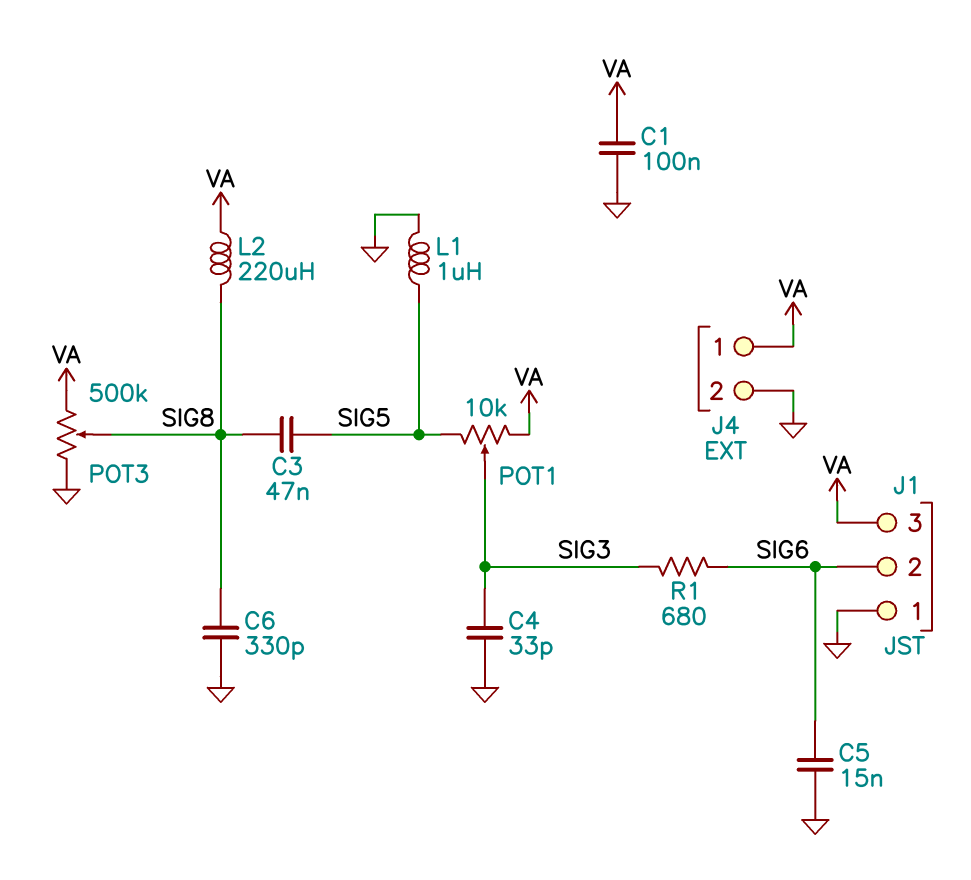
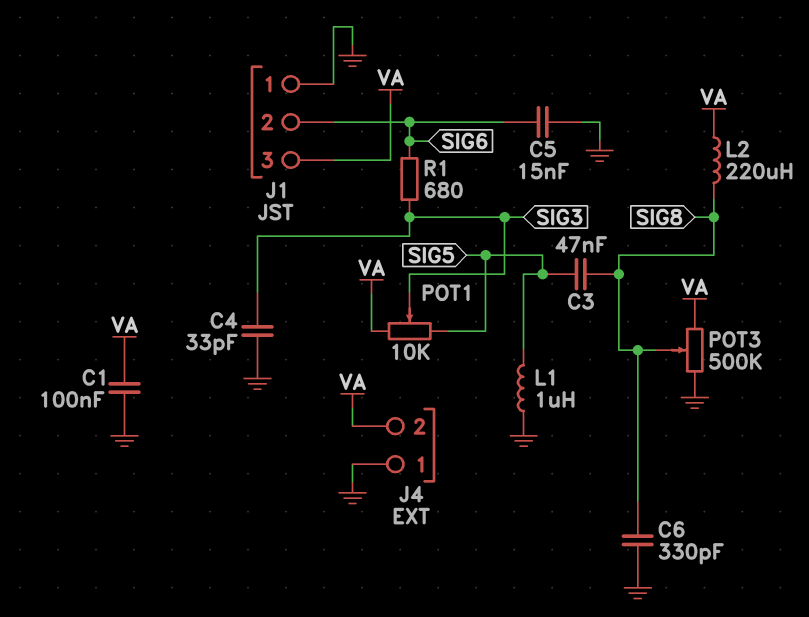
J4 pin 1: VA -> GND
J4 pin 2: GND -> VA

